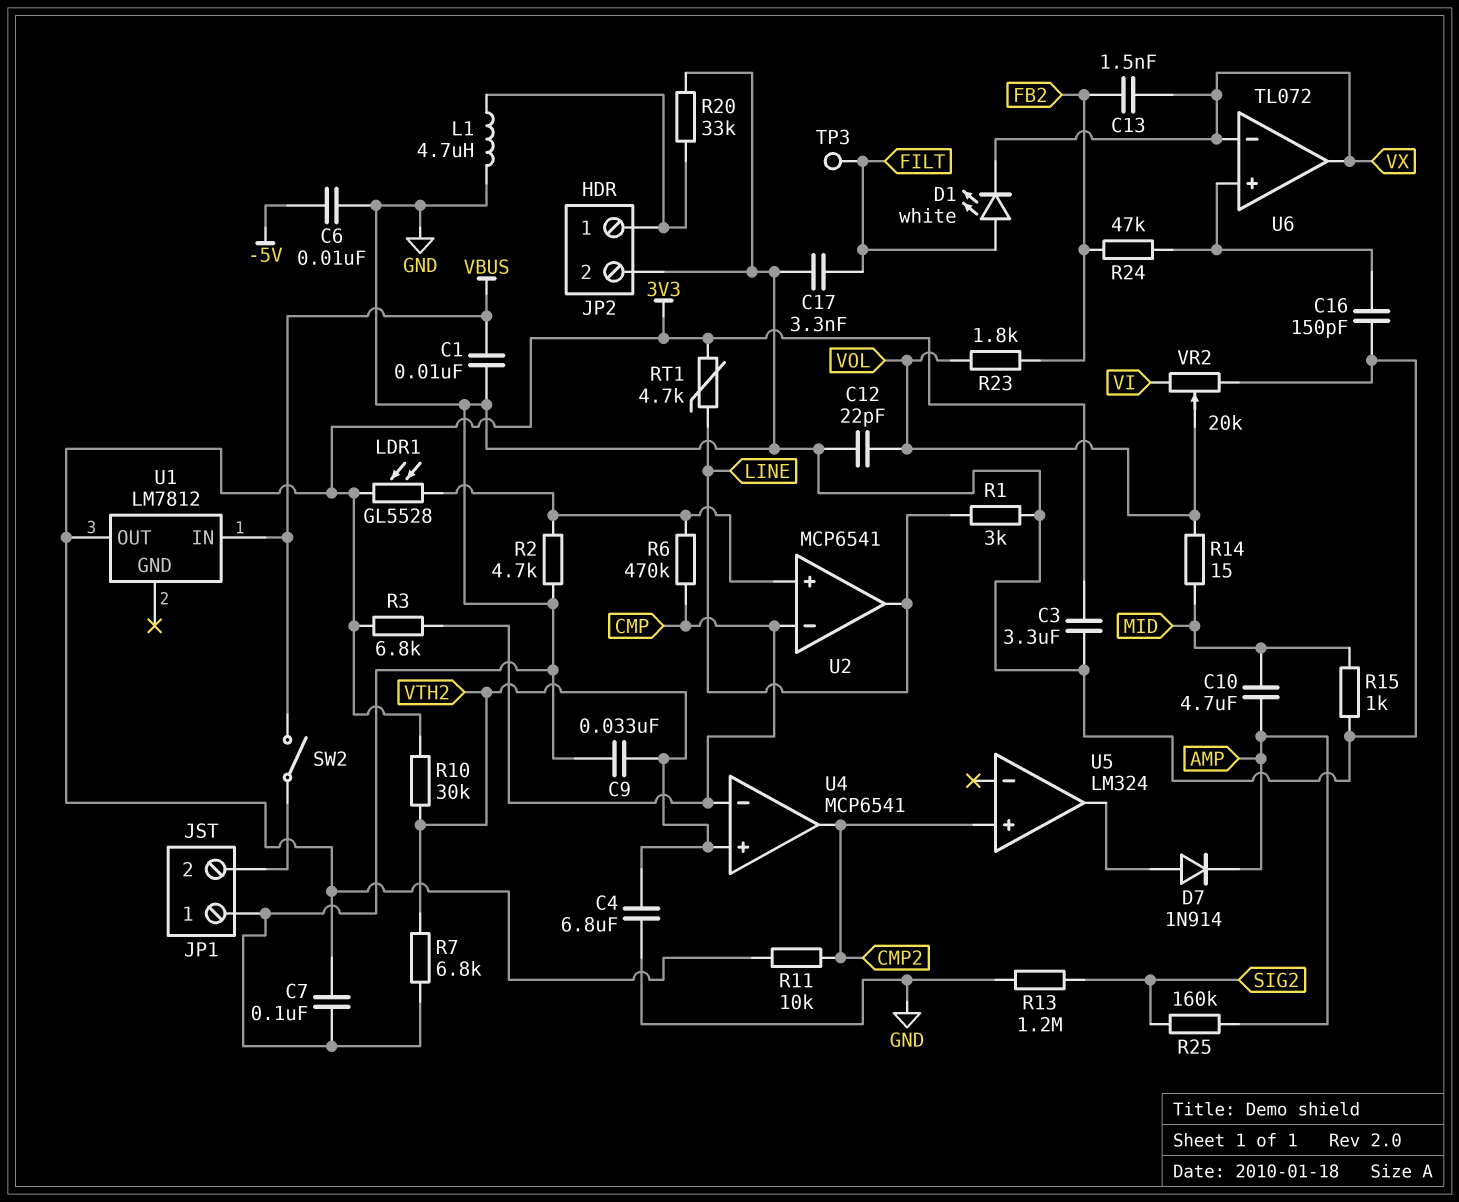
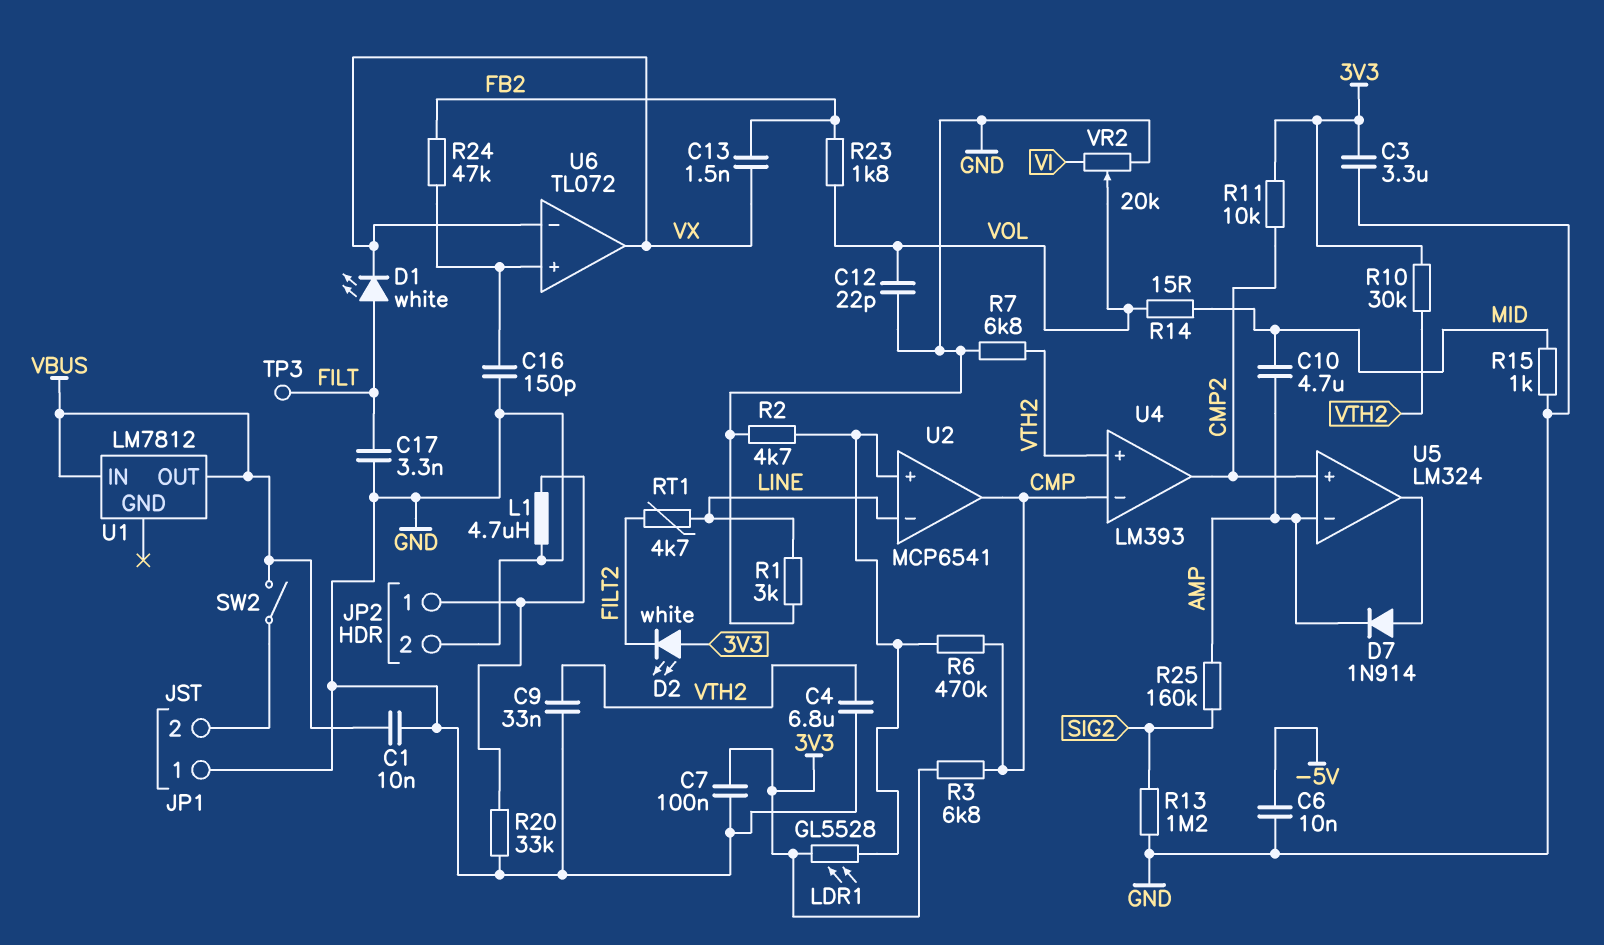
D2: none -> LED white (A 3V3, K FILT2)
RT1: 4.7k (3V3, LINE) -> 4.7k (FILT2, LINE)
U1 pin OUT: 3V3 -> VBUS
U2 pin in-: CMP -> LINE
U2 pin out: LINE -> CMP
U4: MCP6541 -> LM393
U5 pin in-: none -> AMP

